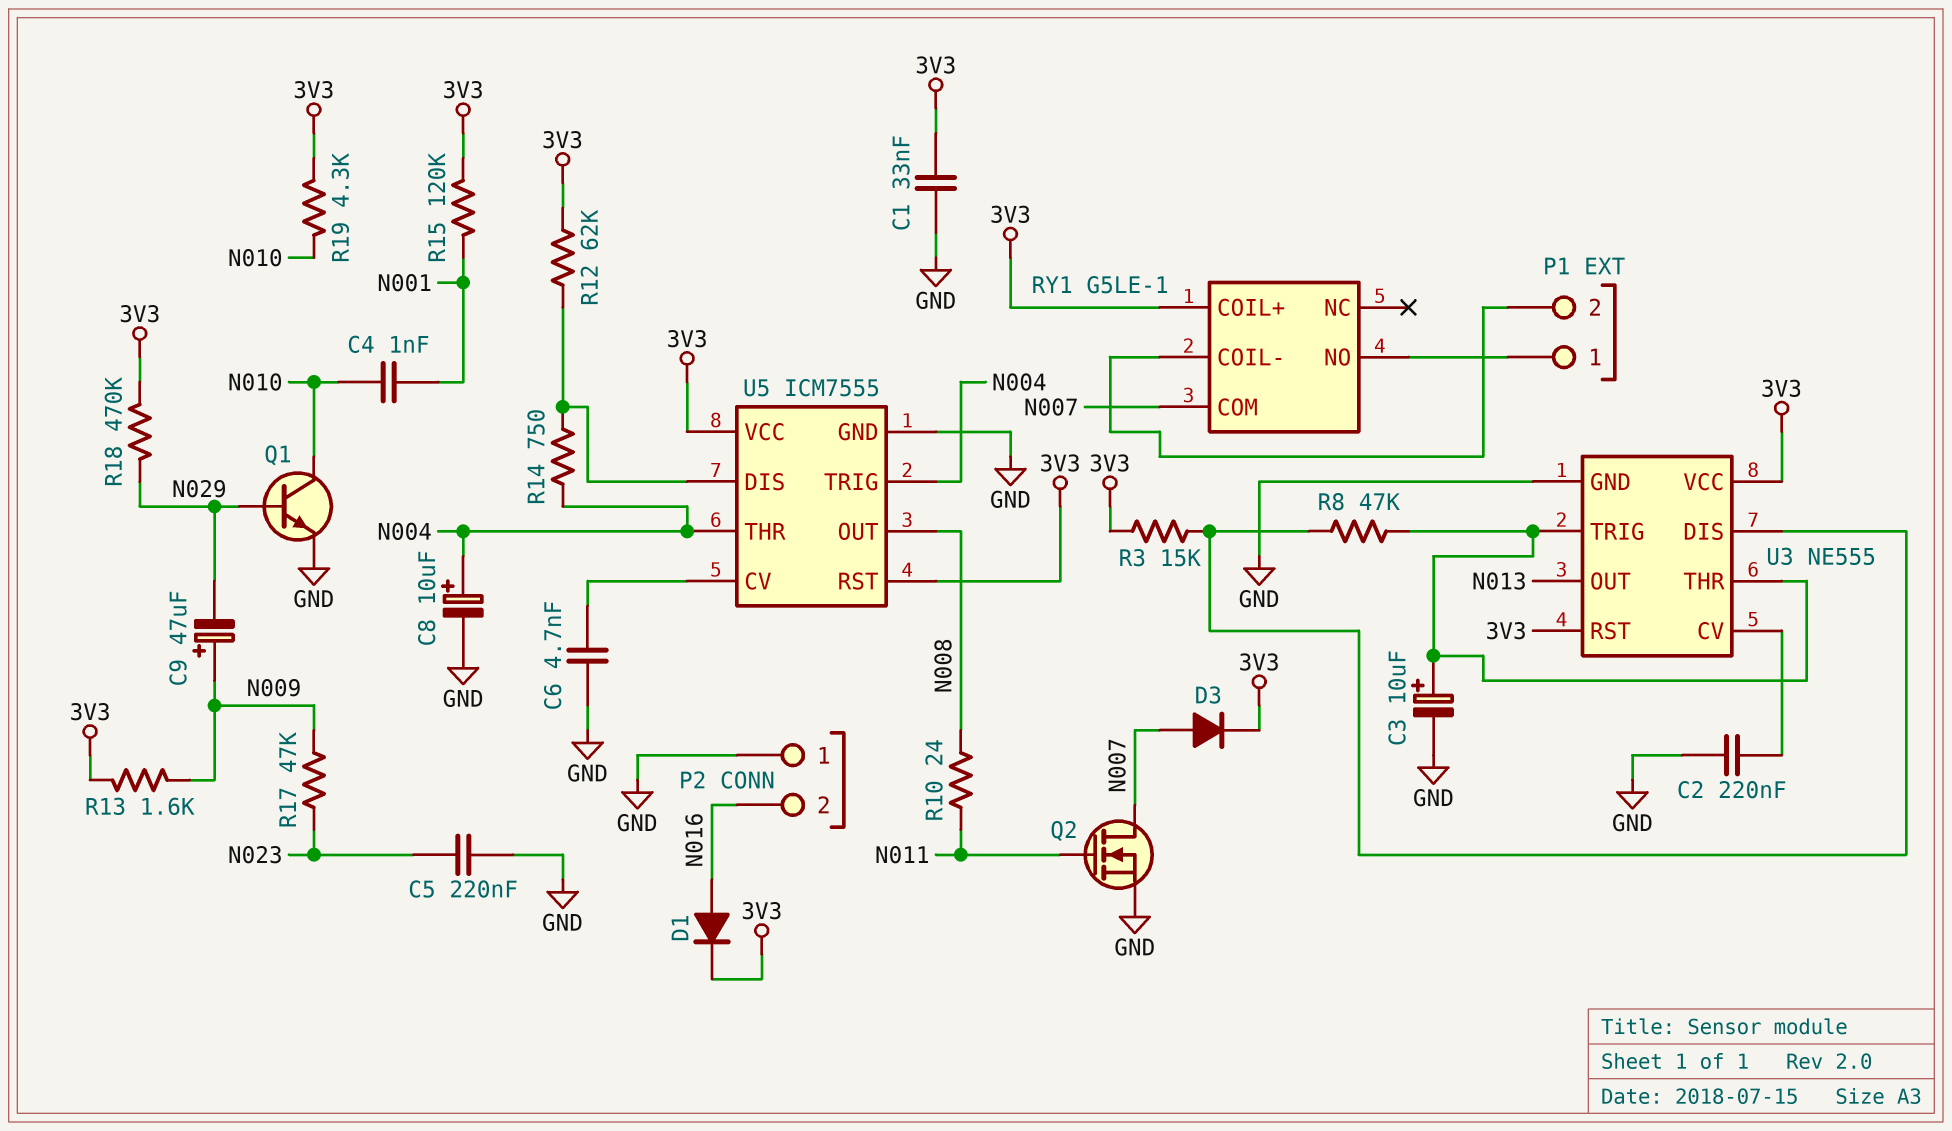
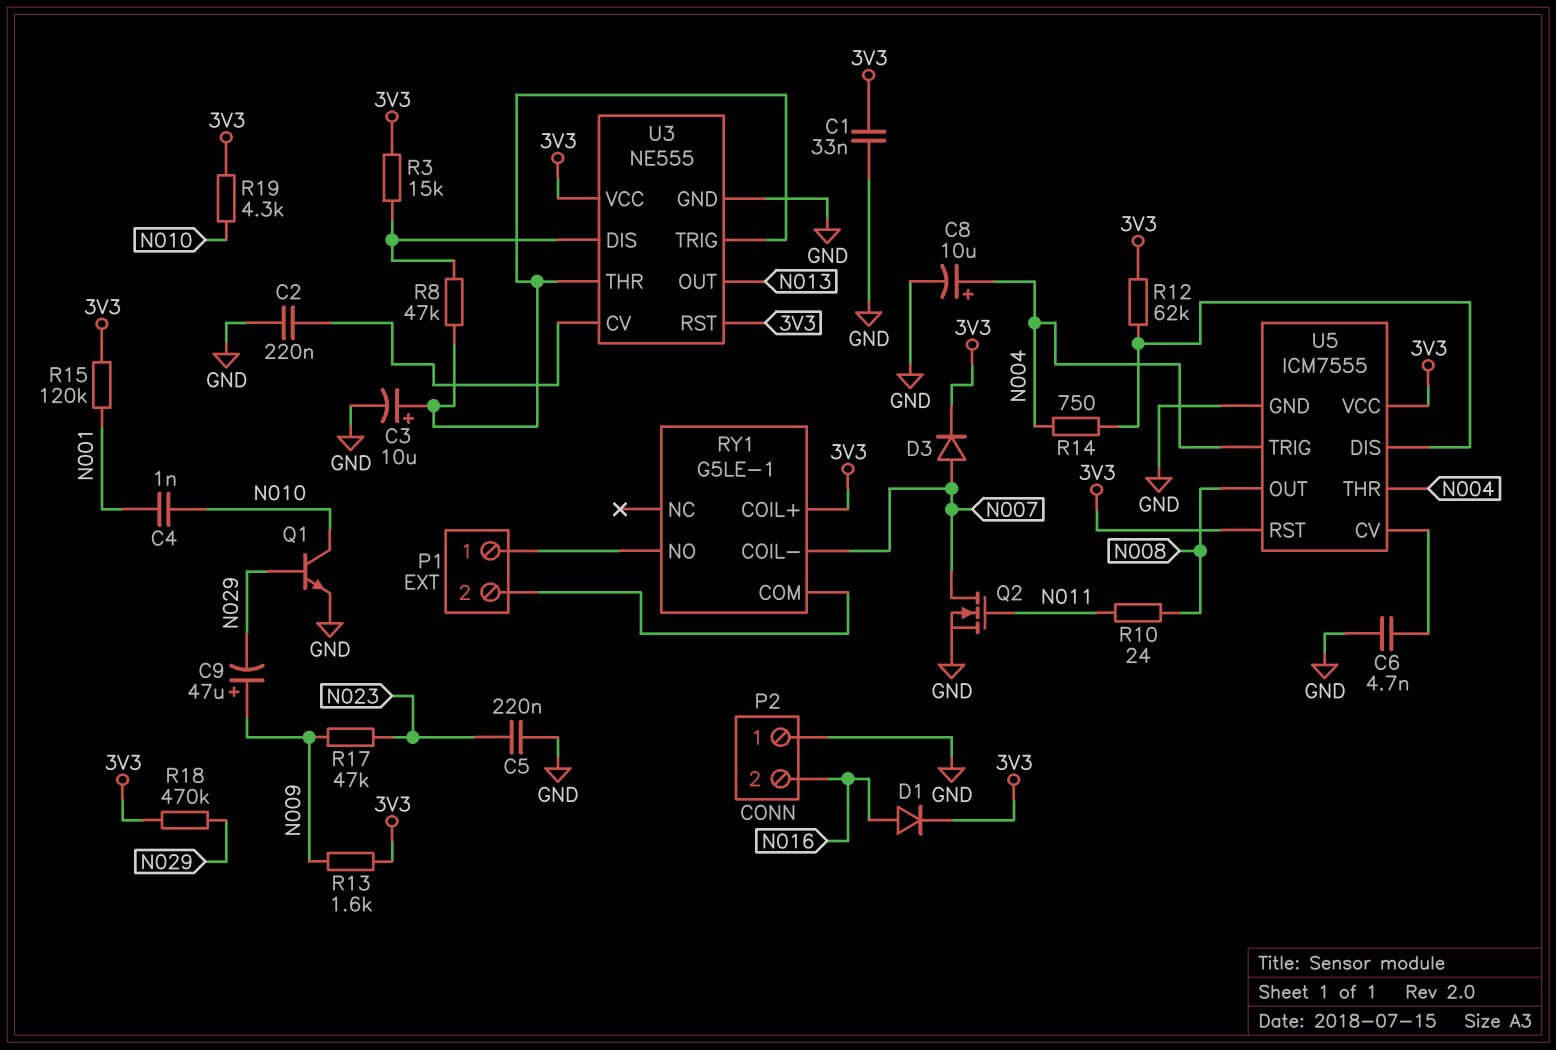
RY1 pin COIL-: P1/2 -> N007
RY1 pin COM: N007 -> P1/2

